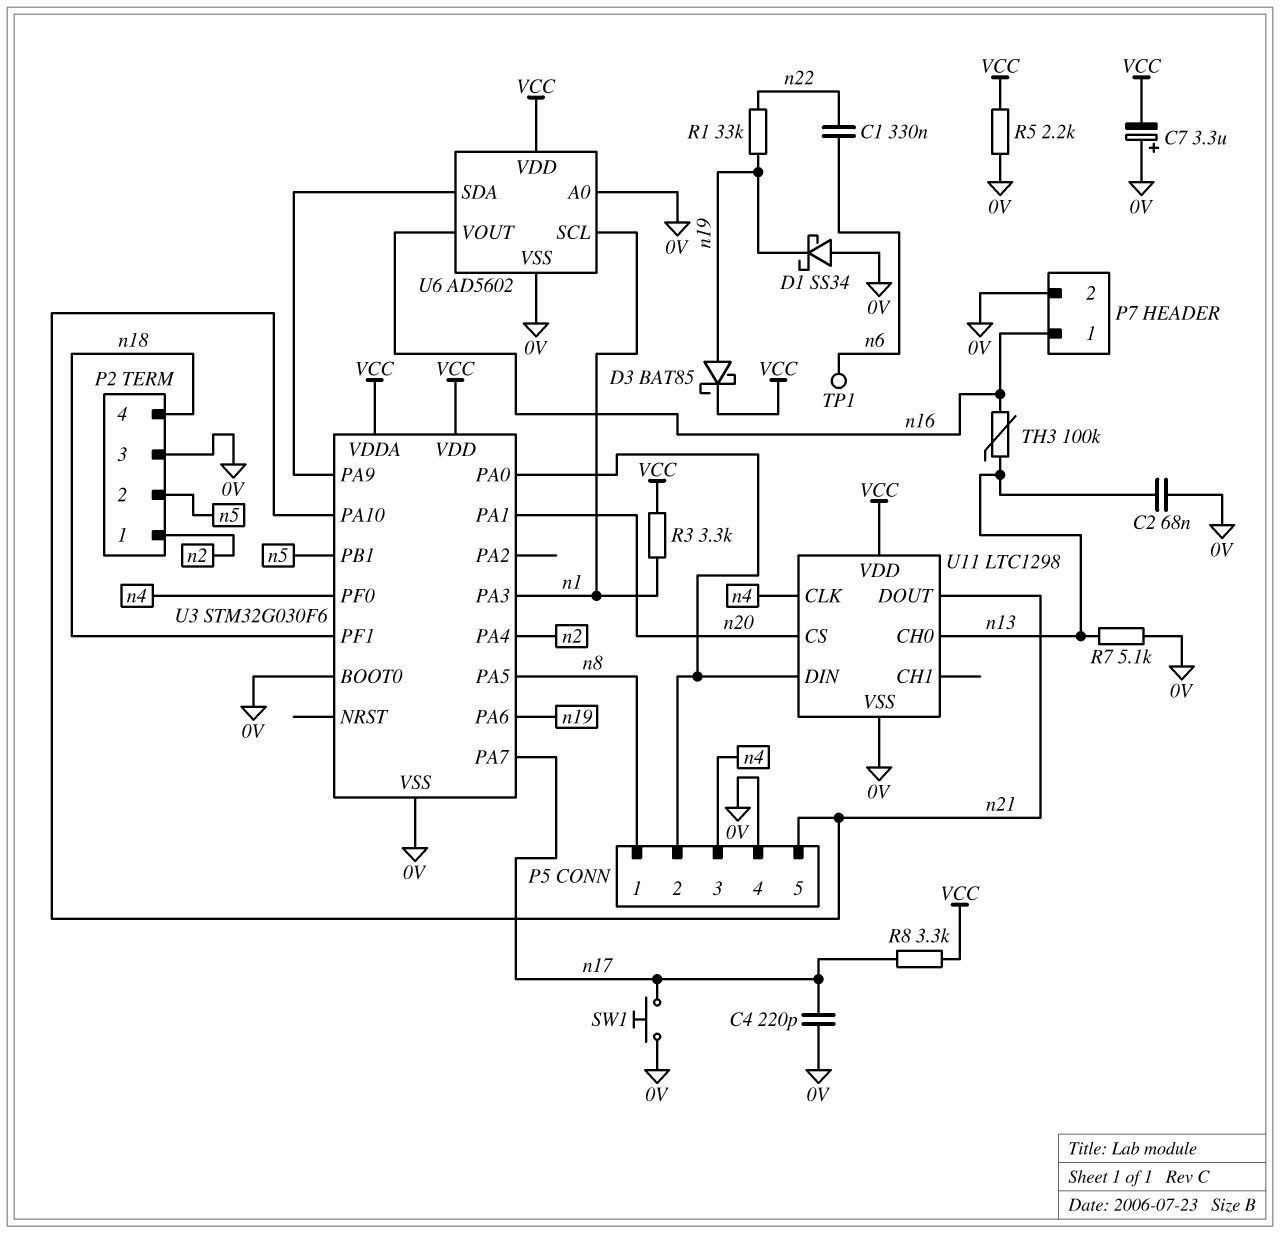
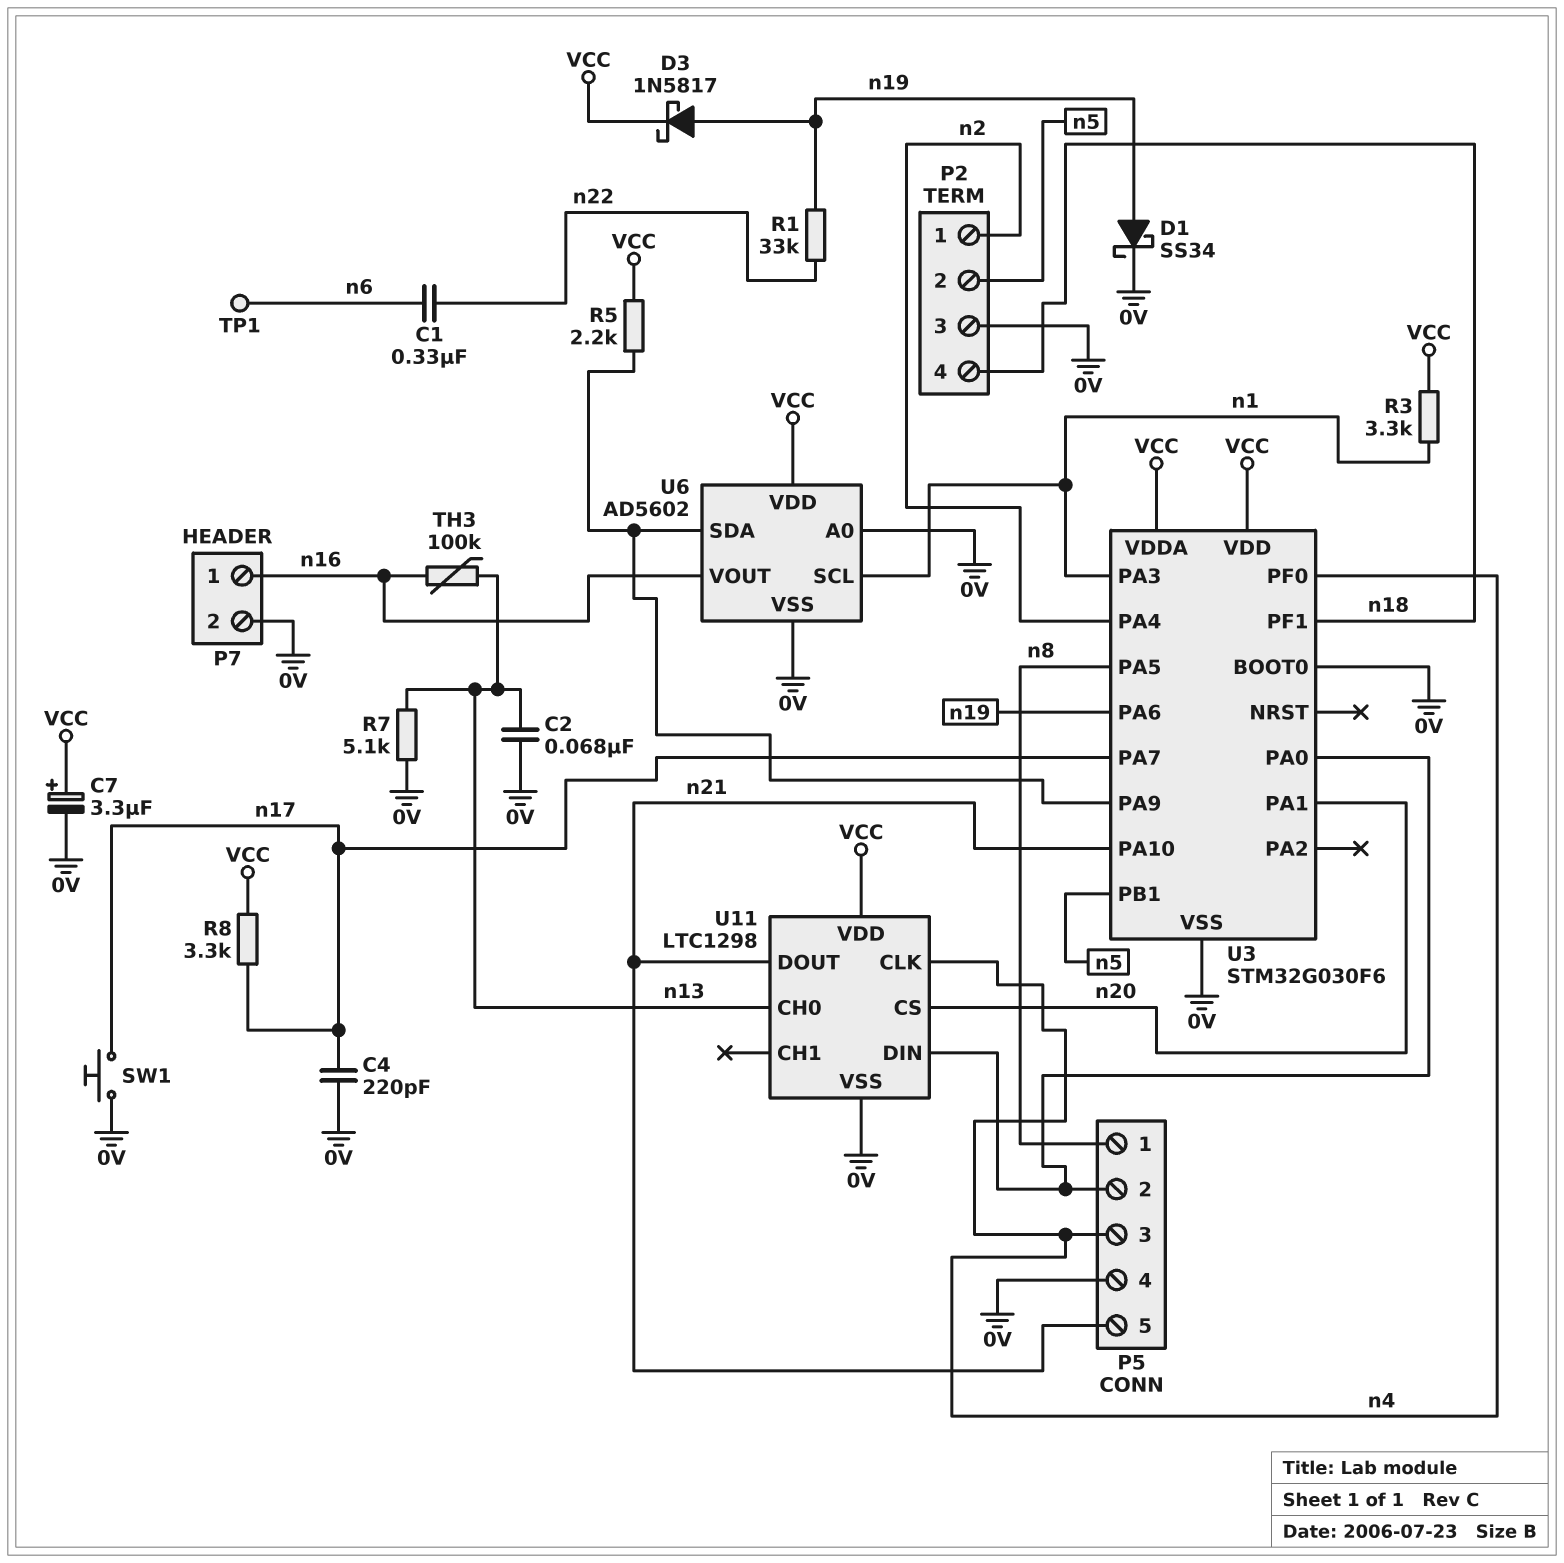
C7: 3.3uF (plus 0V, minus VCC) -> 3.3uF (plus VCC, minus 0V)
D1: schottky SS34 (A 0V, K n19) -> schottky SS34 (A n19, K 0V)
D3: schottky BAT85 (A n19, K VCC) -> schottky 1N5817 (A n19, K VCC)
R5: 2.2k (0V, VCC) -> 2.2k (U3/PA9, VCC)

